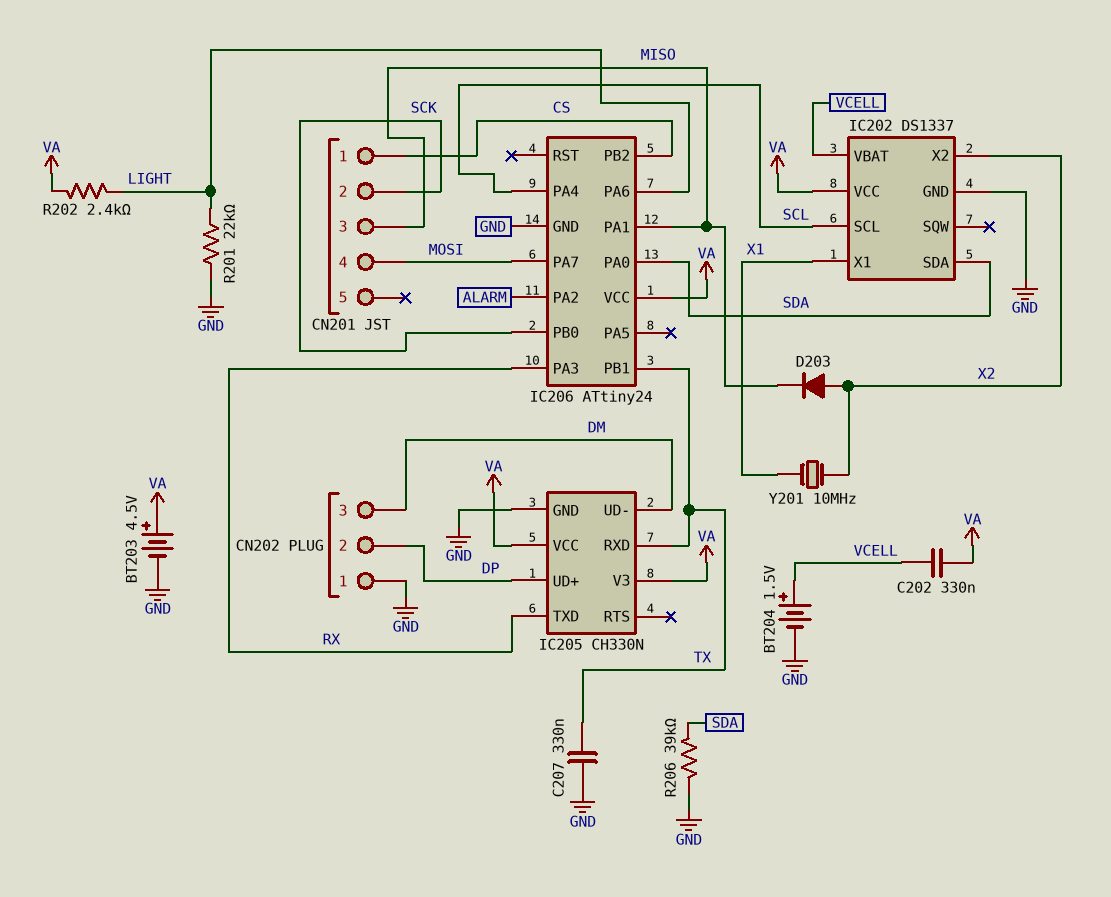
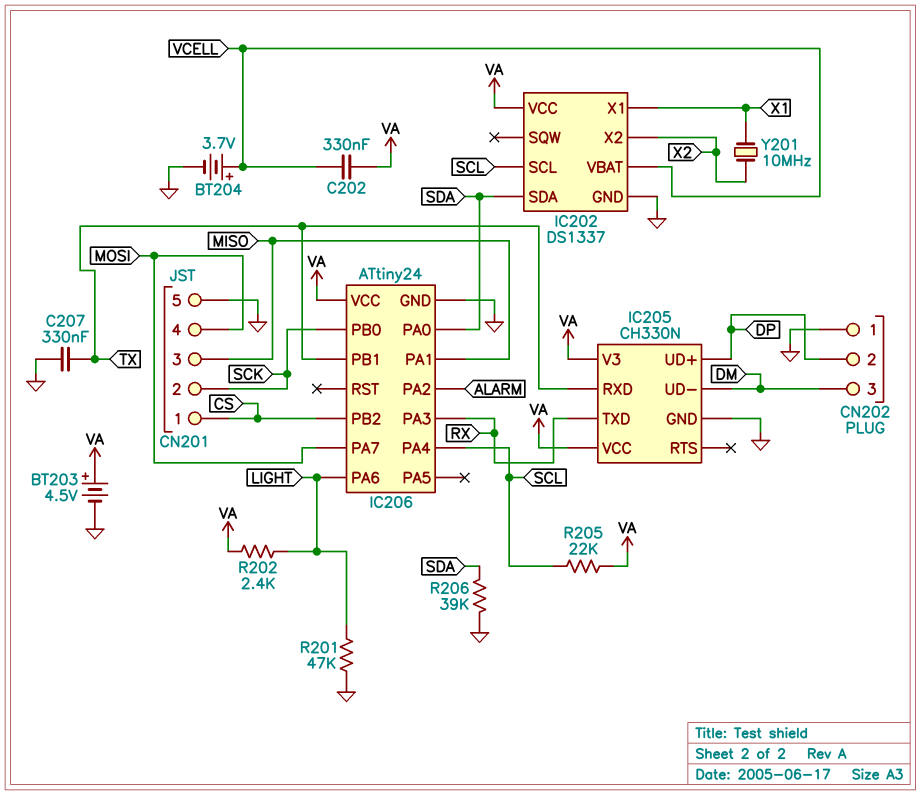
BT204: 1.5V (plus VCELL, minus GND) -> 3.7V (plus VCELL, minus GND)
CN201 pin 5: none -> GND
D203: diode (A X2, K MISO) -> none
R201: 22k (GND, LIGHT) -> 47k (GND, LIGHT)
R205: none -> 22k (SCL, VA)

